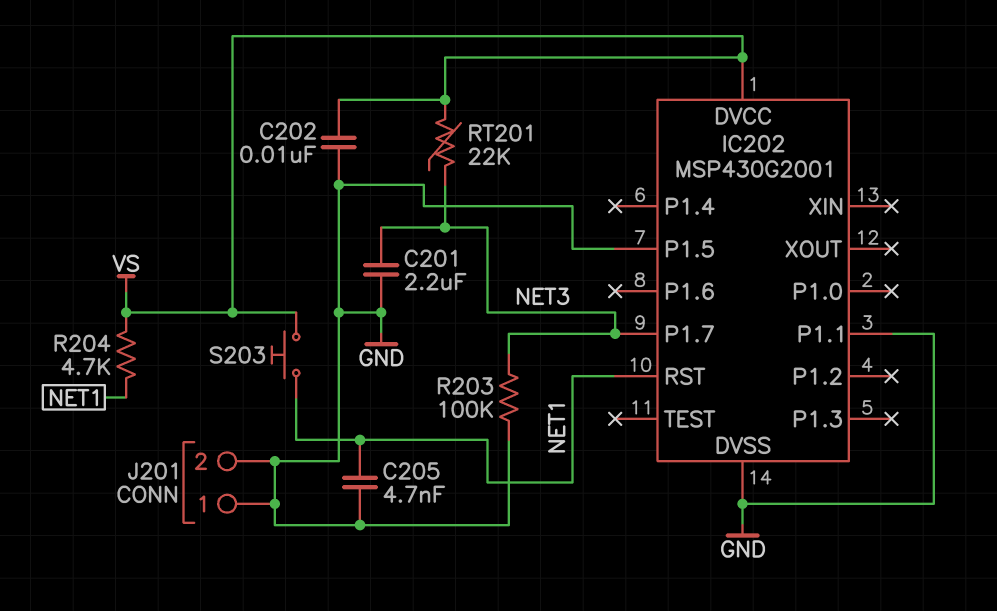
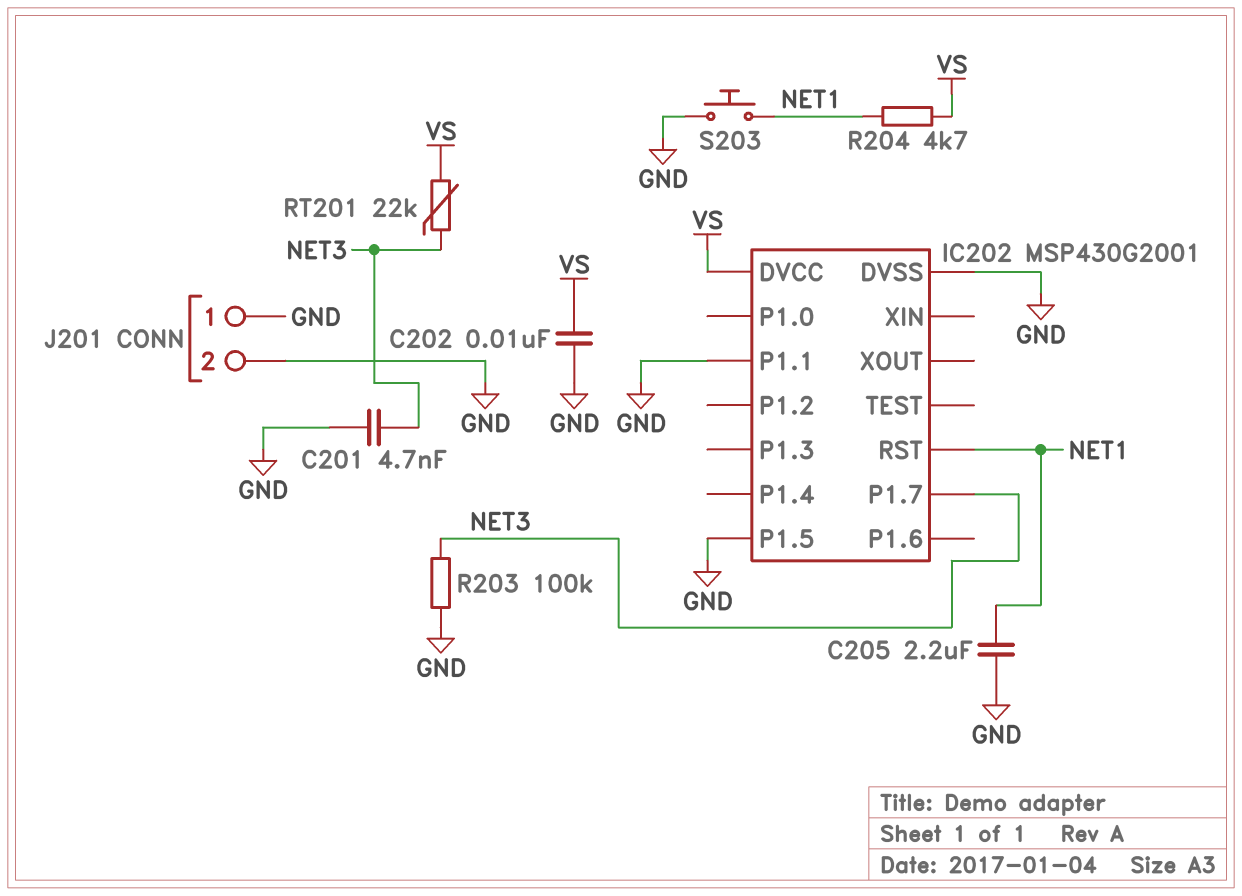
C201: 2.2uF (GND, NET3) -> 4.7nF (GND, NET3)
C205: 4.7nF (GND, NET1) -> 2.2uF (GND, NET1)
S203: button (NET1, VS) -> button (GND, NET1)

